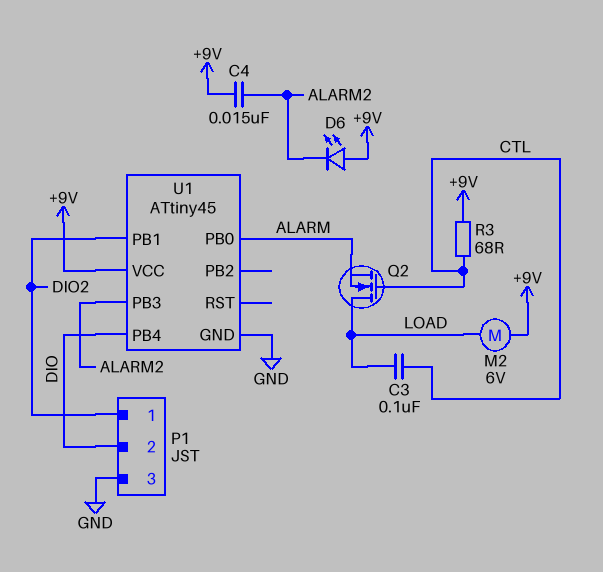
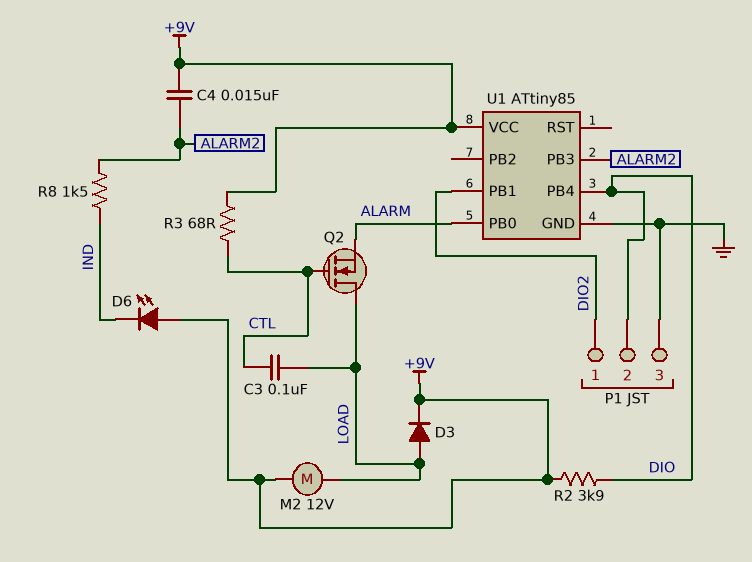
D3: none -> diode (A LOAD, K +9V)
D6: LED (A +9V, K ALARM2) -> LED (A +9V, K IND)
M2: motor 6V (+9V, LOAD) -> motor 12V (+9V, LOAD)
R2: none -> 3.9k (+9V, DIO)
R8: none -> 1.5k (ALARM2, IND)
U1: ATtiny45 -> ATtiny85

